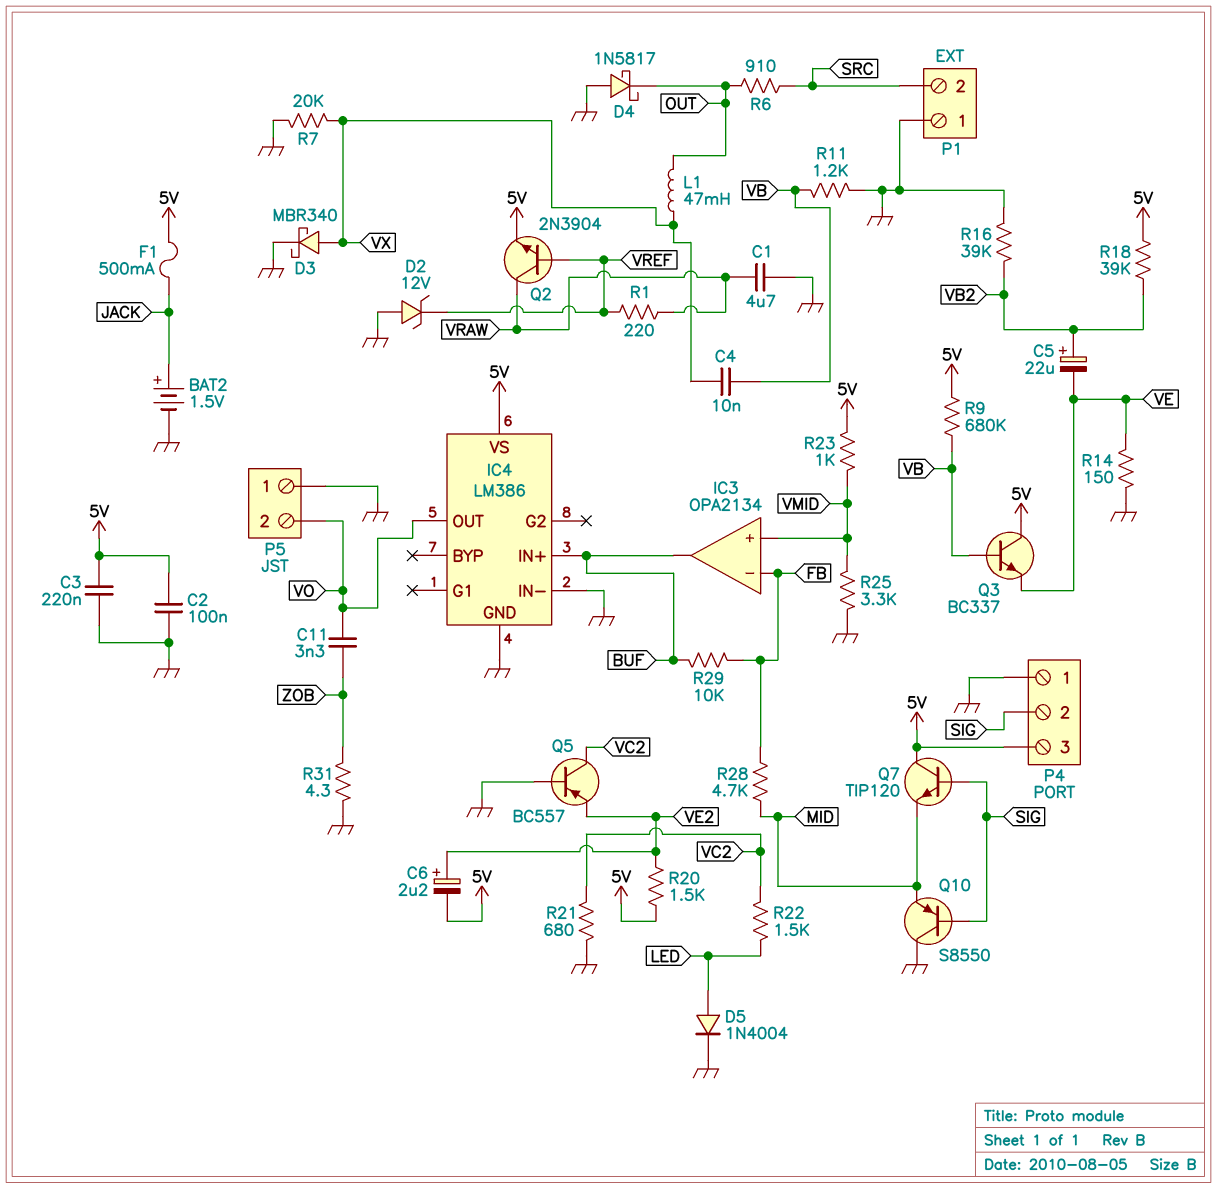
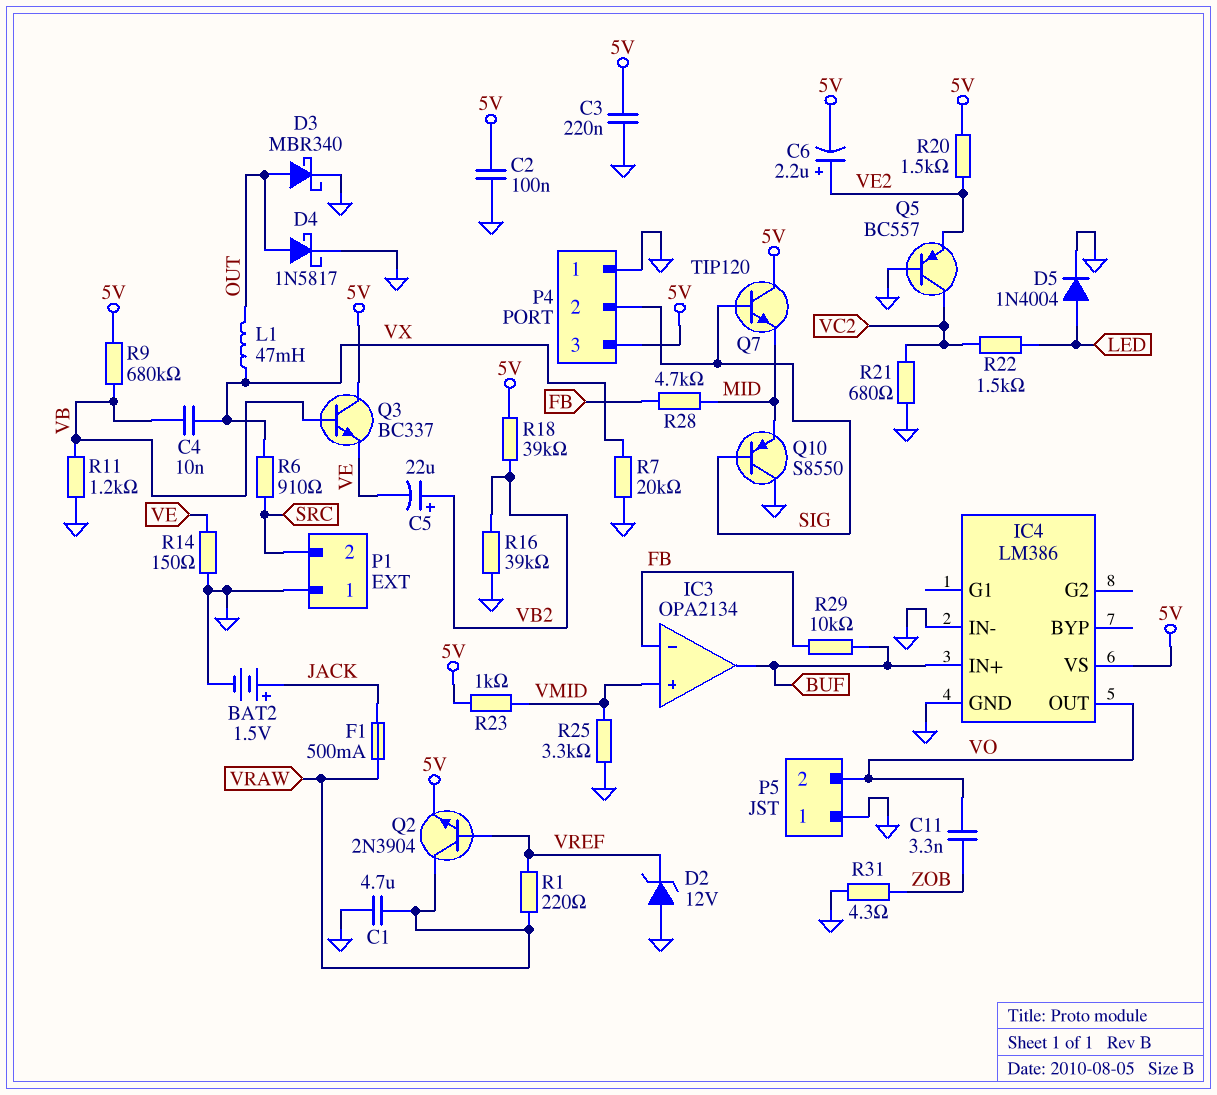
D3: schottky MBR340 (A VX, K GND) -> schottky MBR340 (A OUT, K GND)
D4: schottky 1N5817 (A GND, K OUT) -> schottky 1N5817 (A OUT, K GND)
F1: 500mA (5V, JACK) -> 500mA (JACK, VRAW)
R6: 910 (OUT, SRC) -> 910 (SRC, VX)

